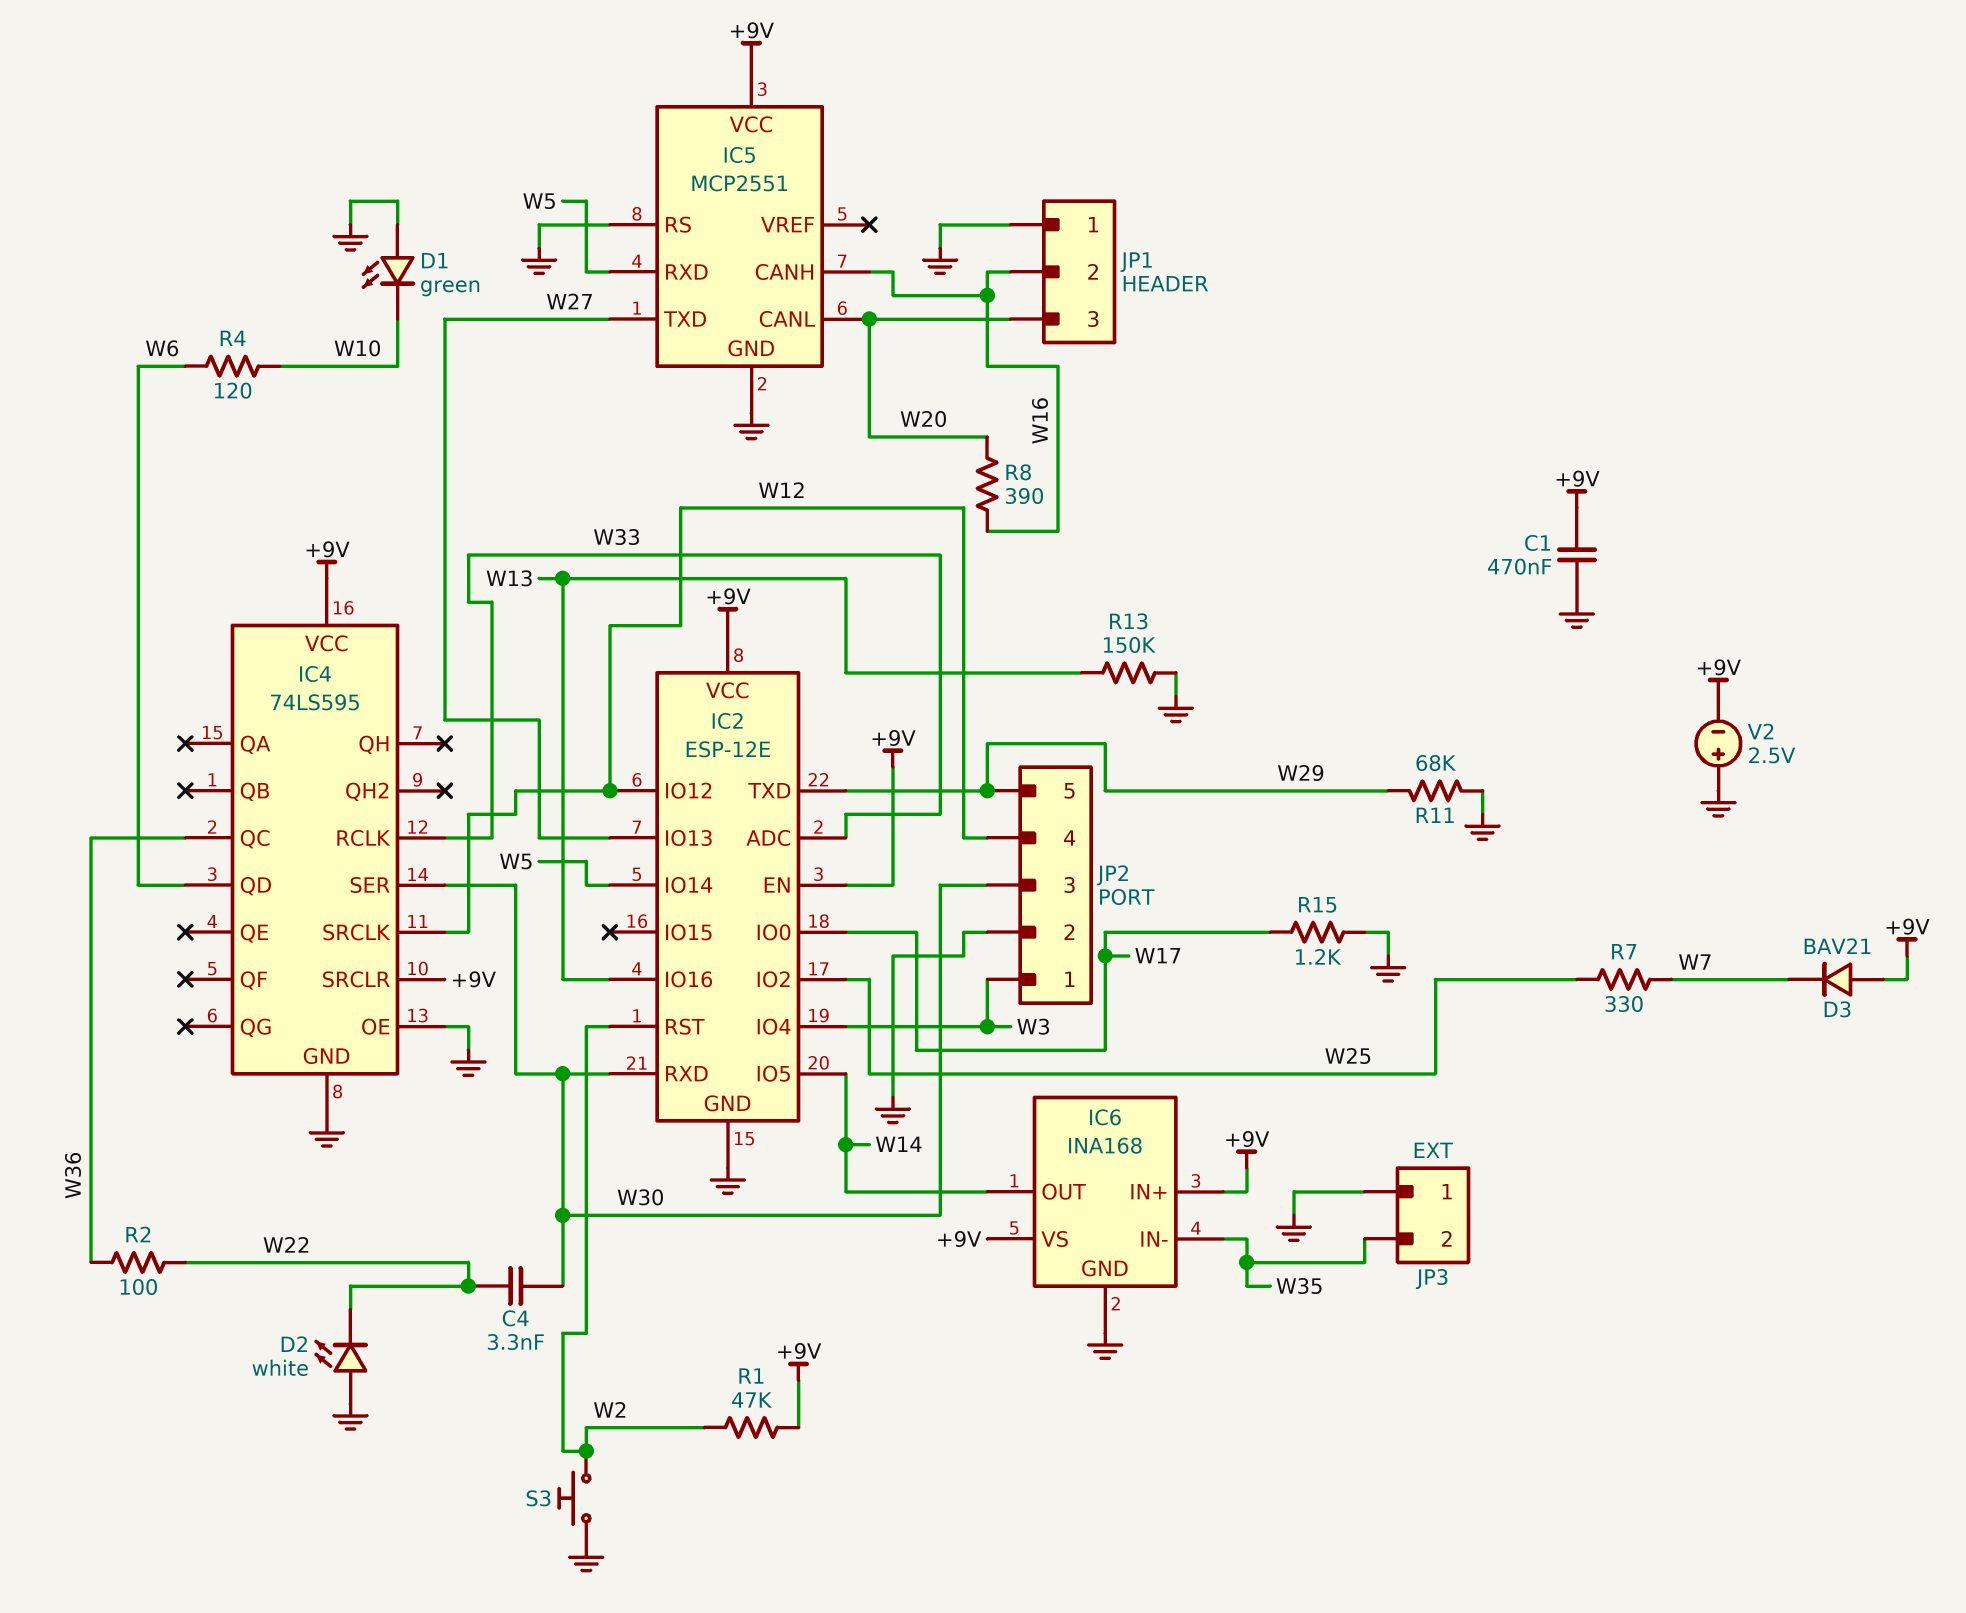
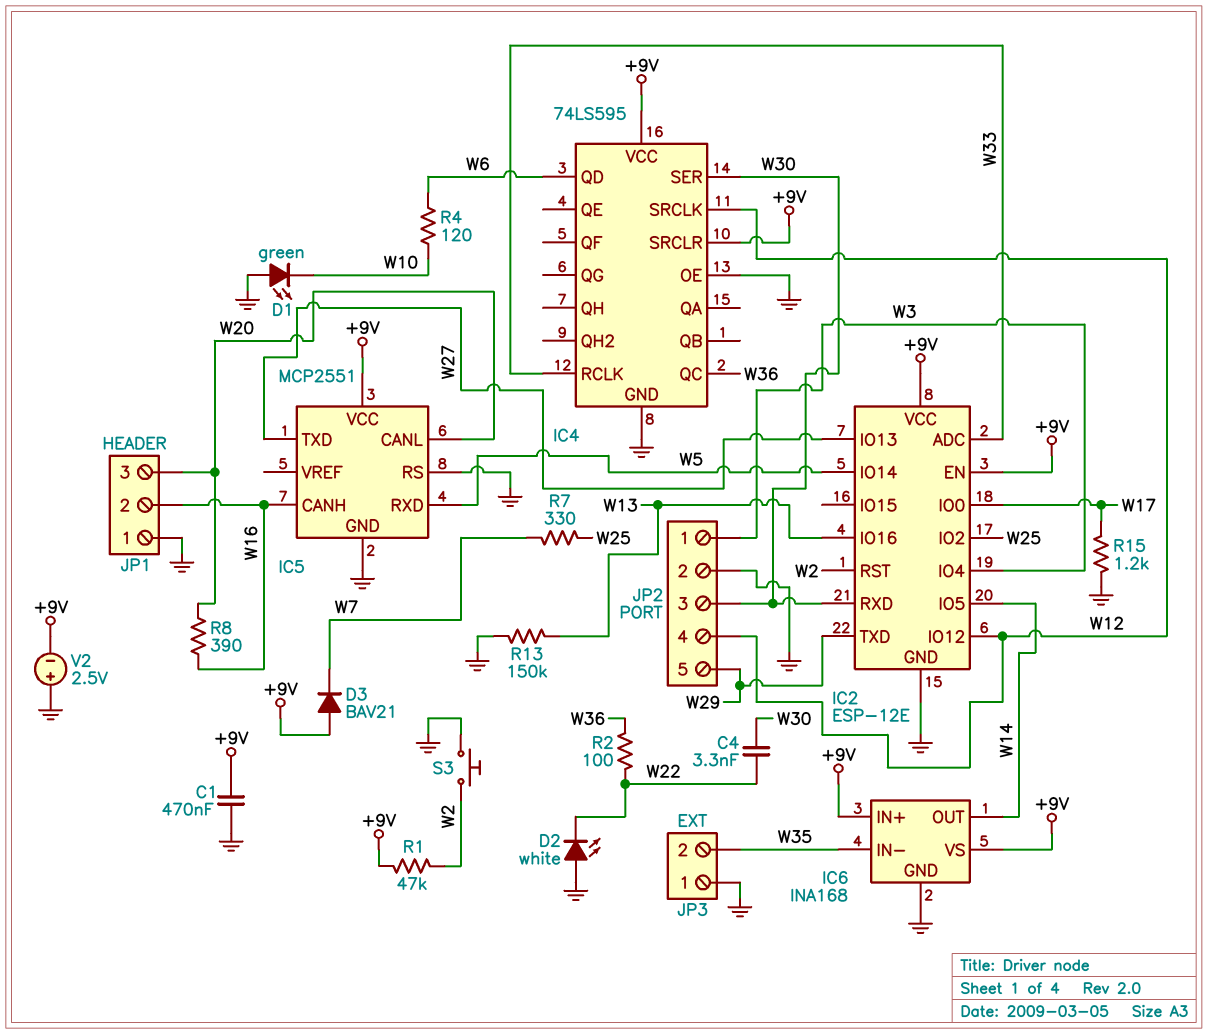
R11: 68k (GND, W29) -> none

